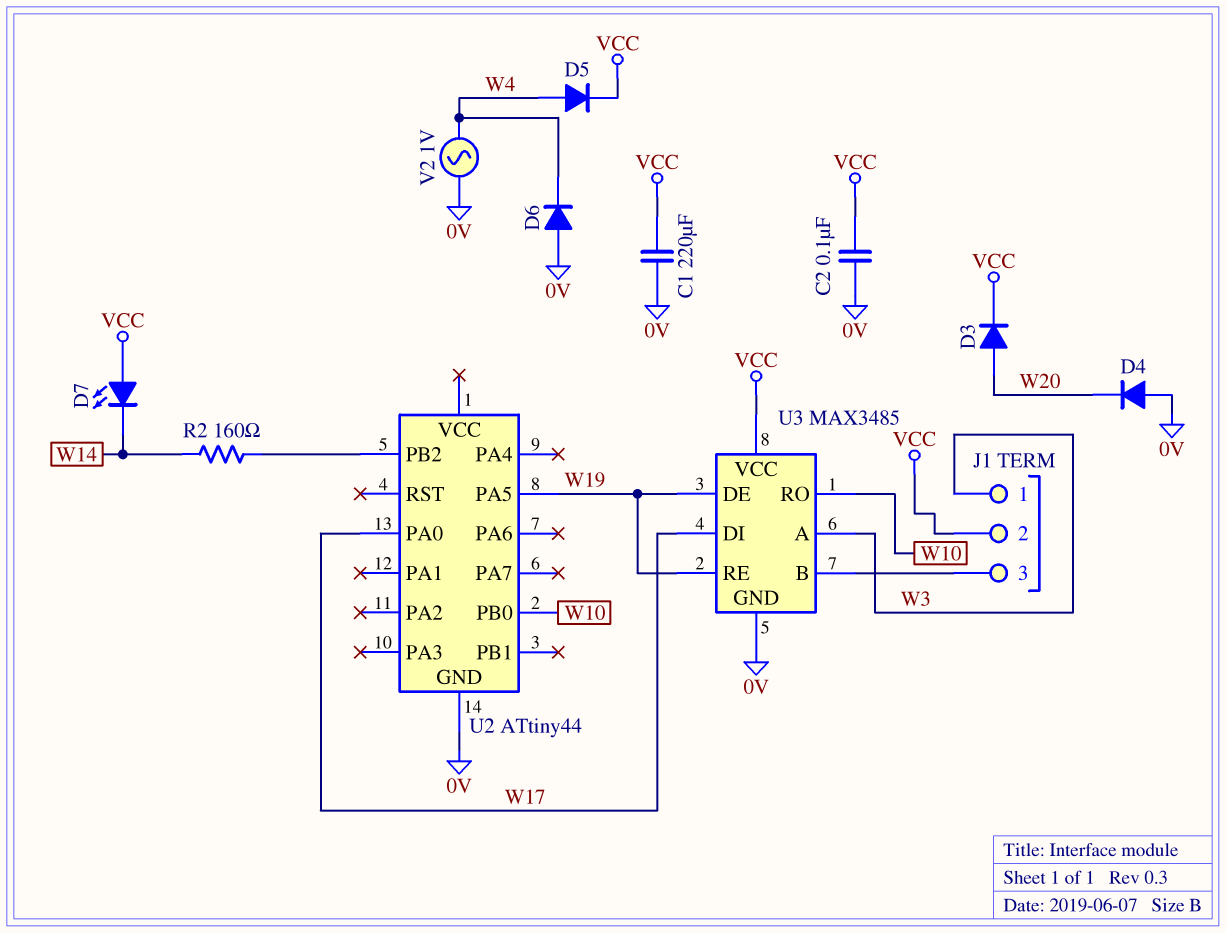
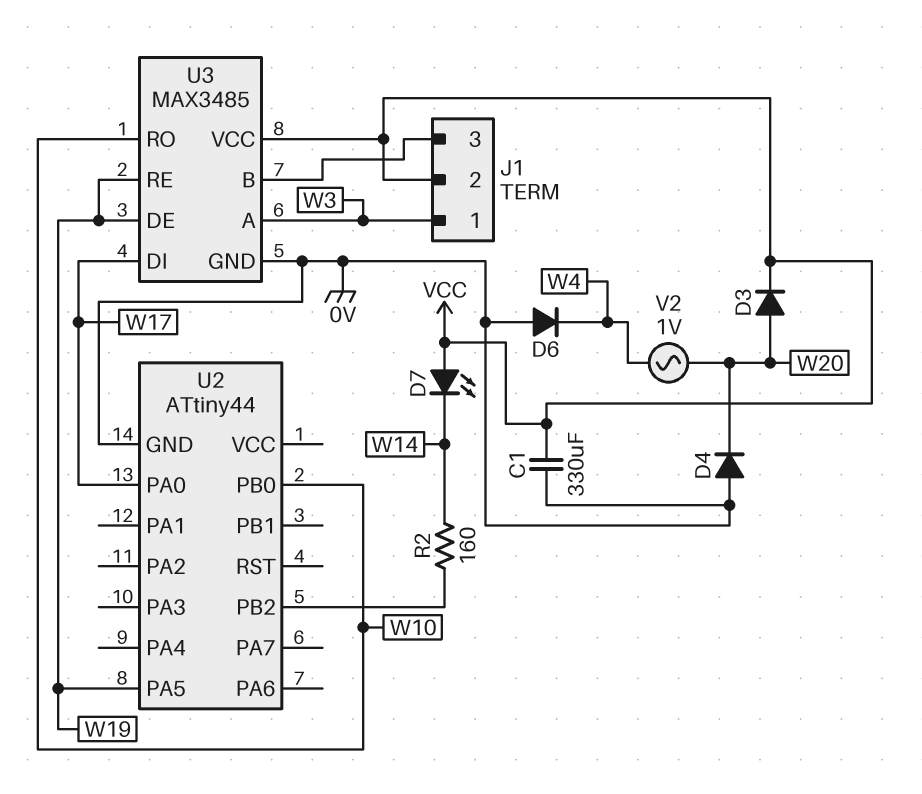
C1: 220uF (0V, VCC) -> 330uF (0V, VCC)
C2: 100nF (0V, VCC) -> none
D5: diode (A W4, K VCC) -> none
V2: AC 1V (0V, W4) -> AC 1V (W4, W20)

